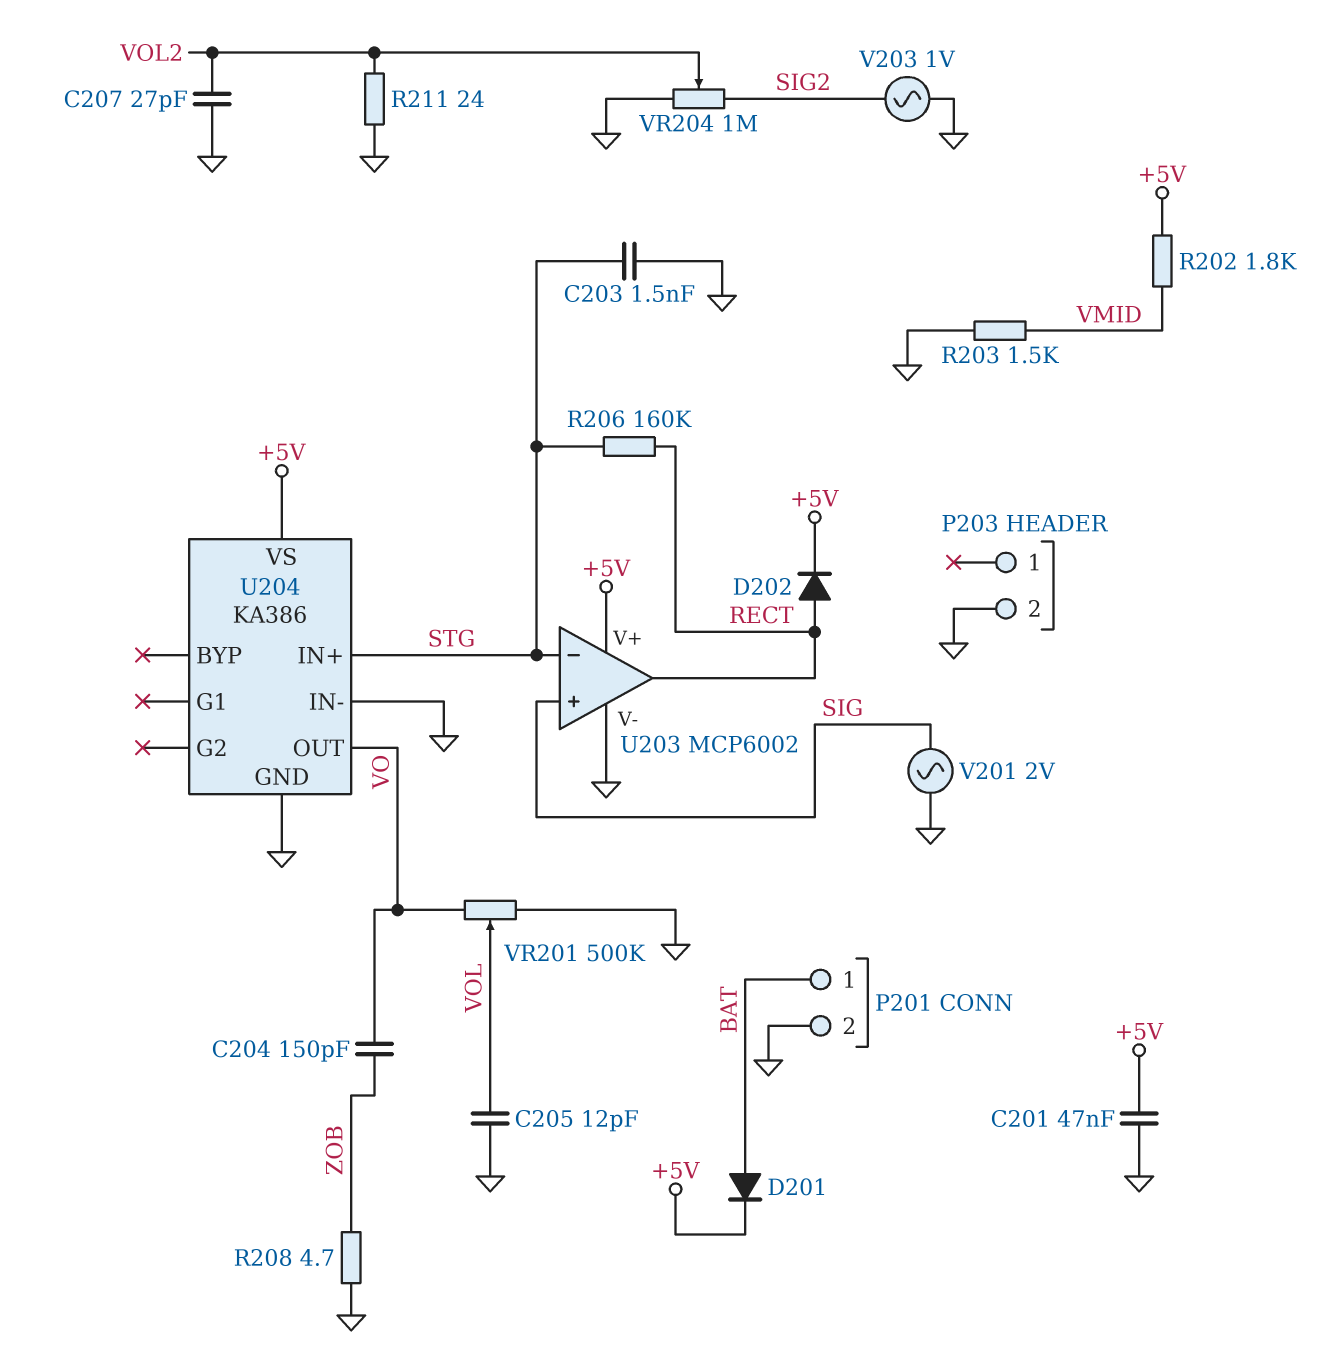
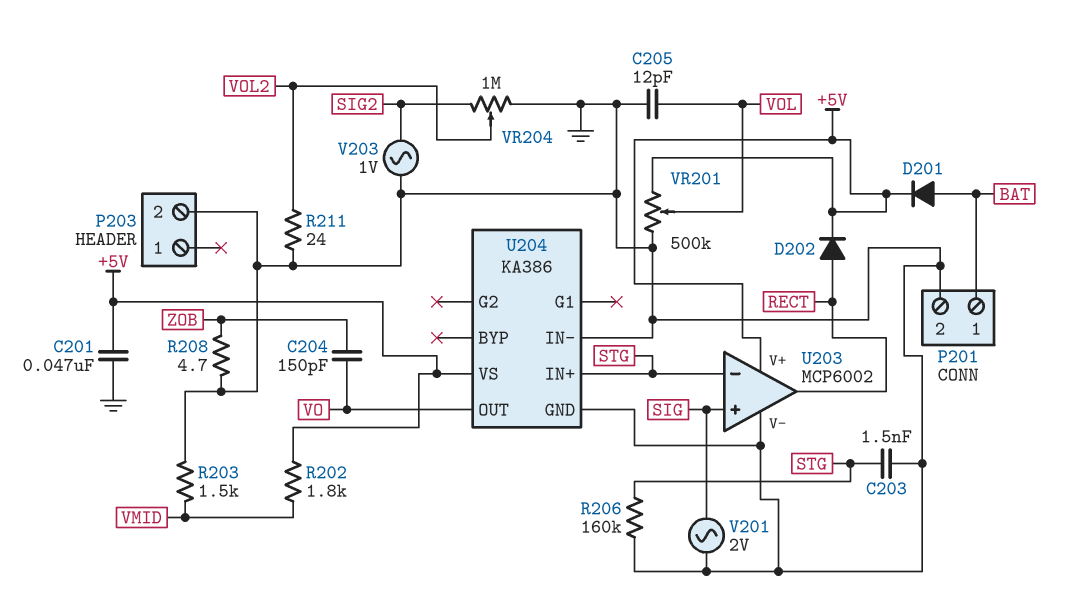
C207: 27pF (GND, VOL2) -> none
R206: 160k (RECT, STG) -> 160k (GND, STG)
VR201: 500k (GND, VO, wiper VOL) -> 500k (+5V, GND, wiper VOL)

